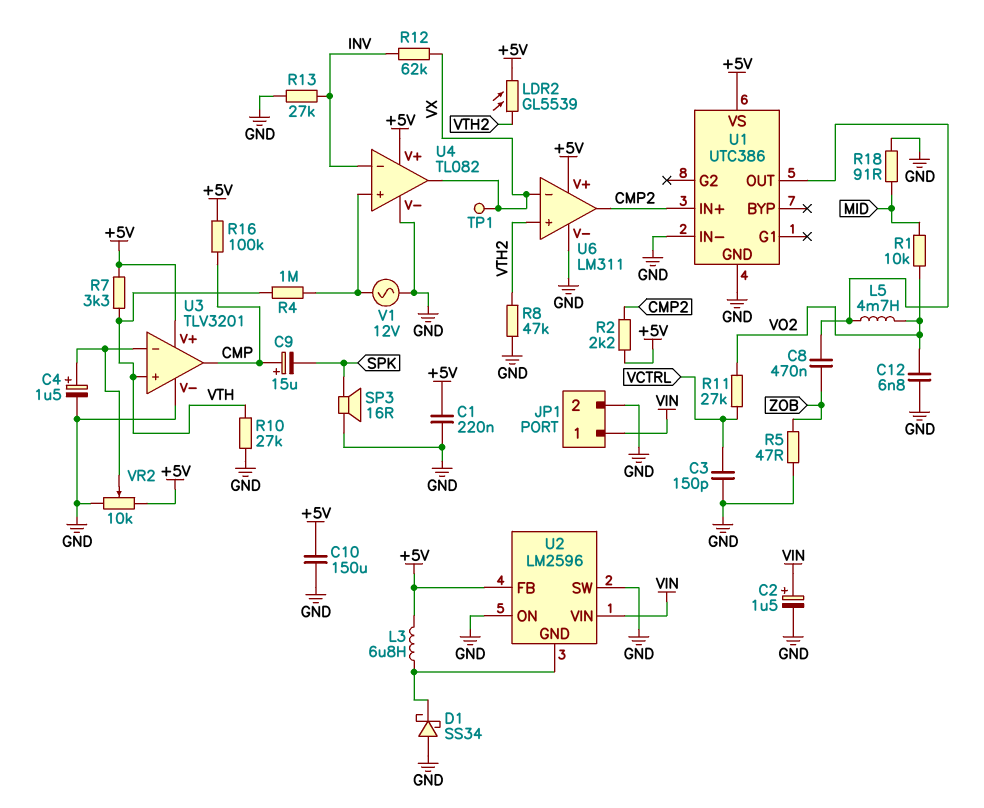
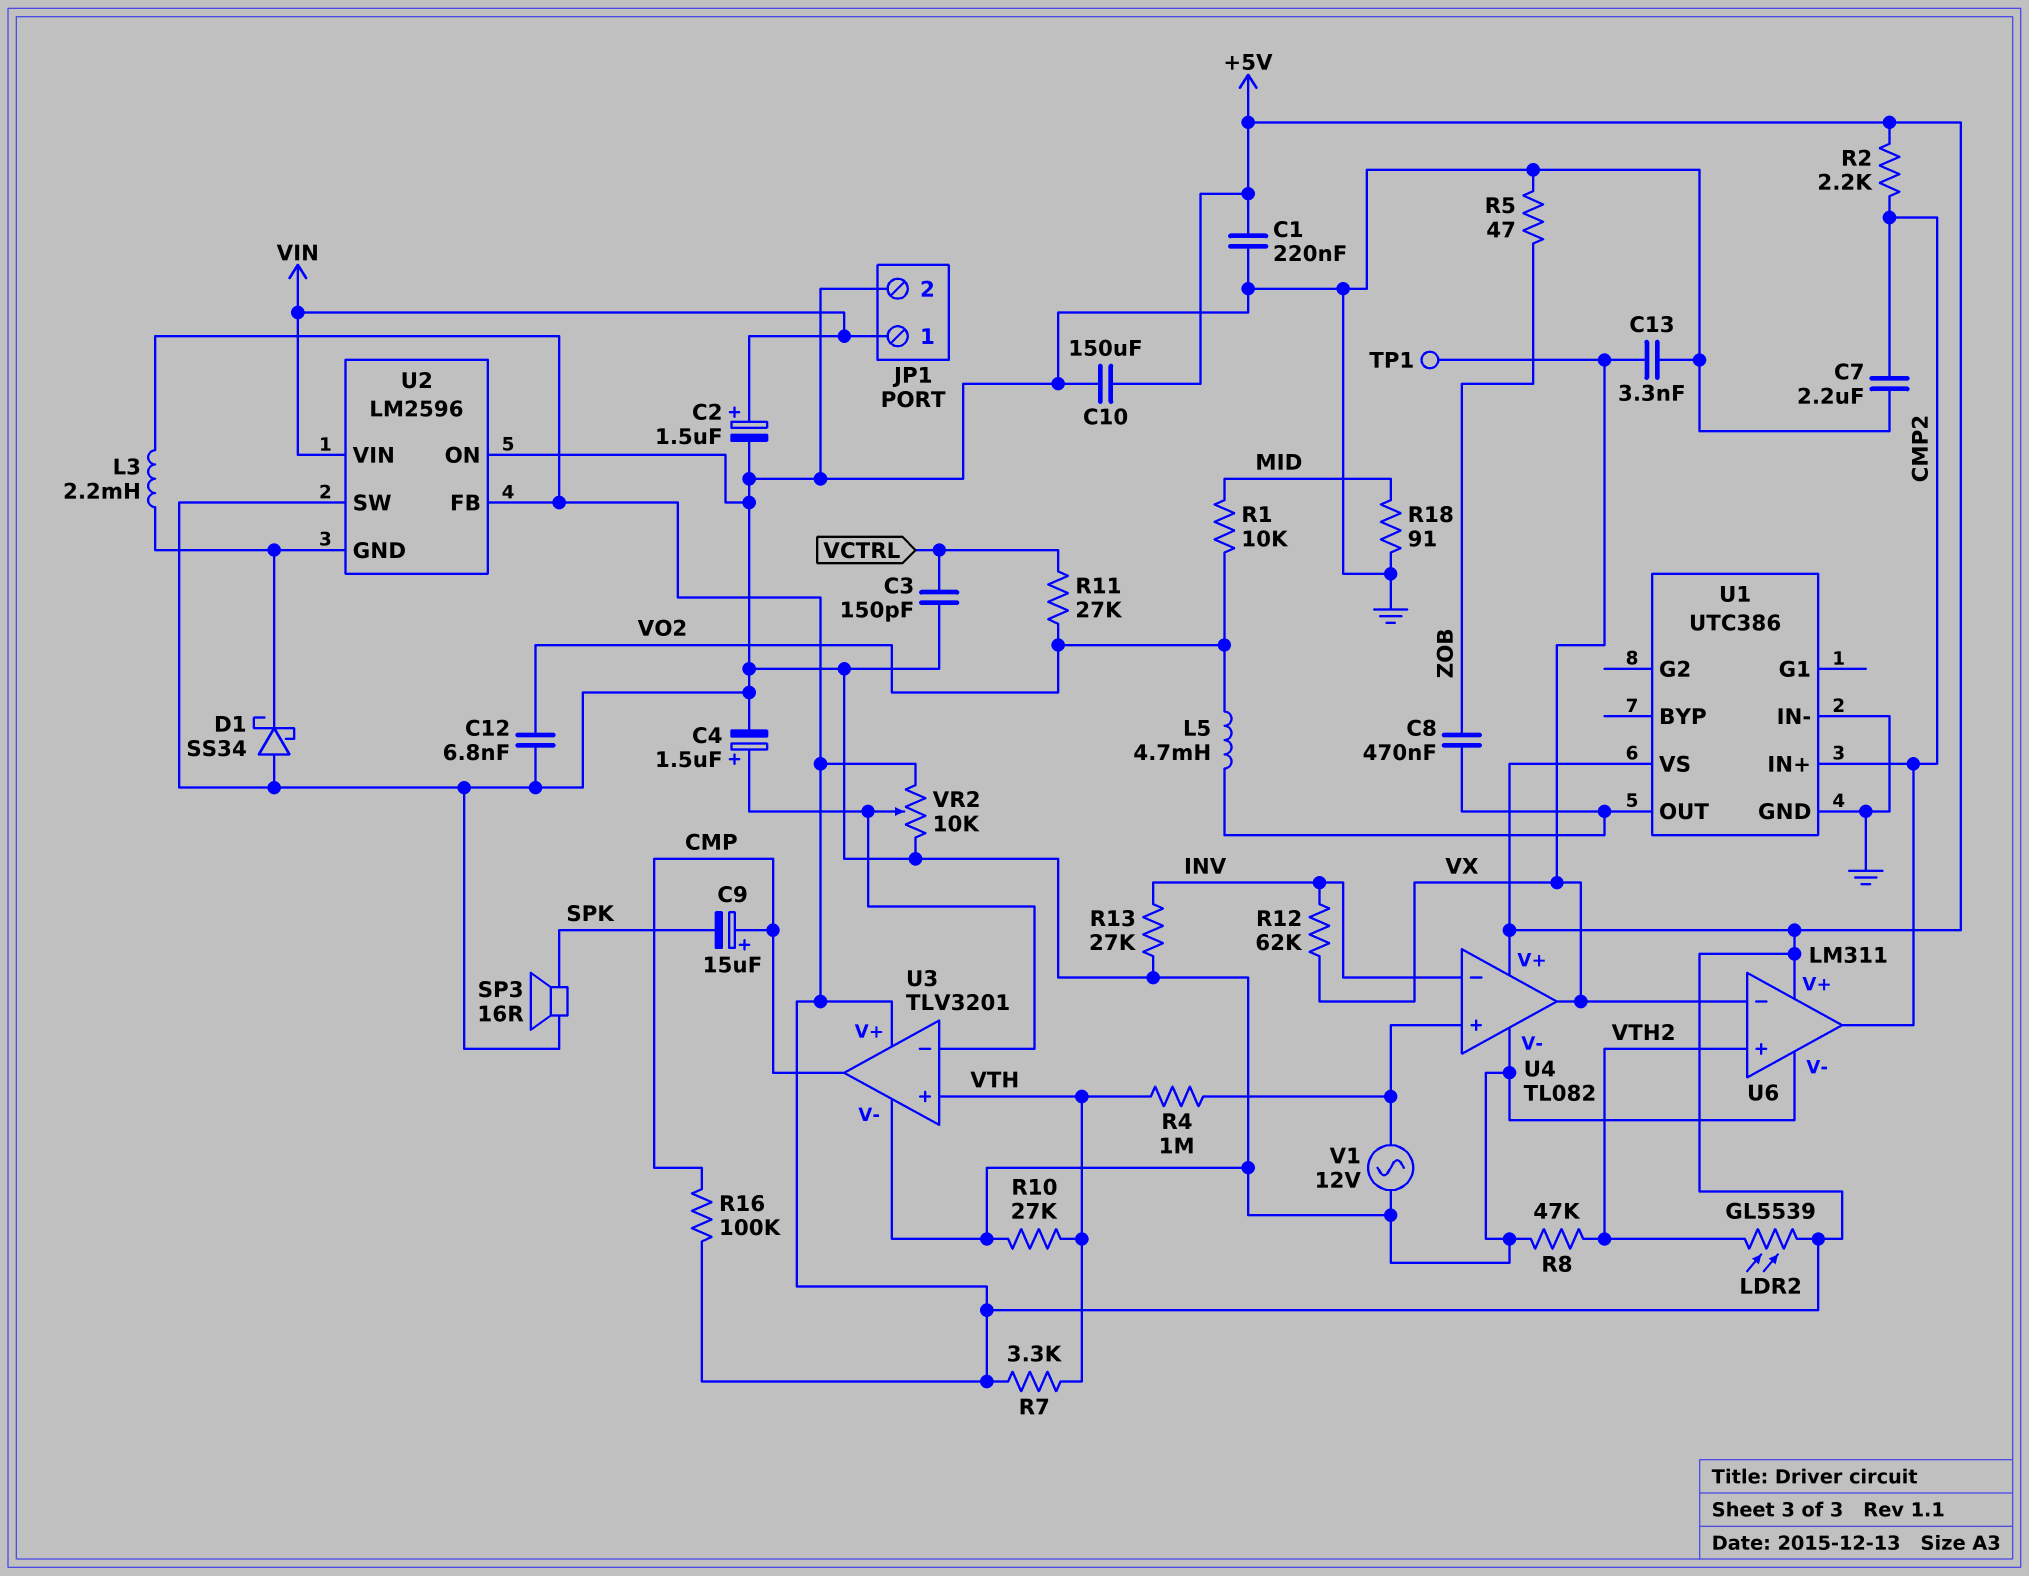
C7: none -> 2.2uF (CMP2, GND)
C13: none -> 3.3nF (GND, VX)
L3: 6.8uH (+5V, U2/GND) -> 2.2mH (+5V, U2/GND)

